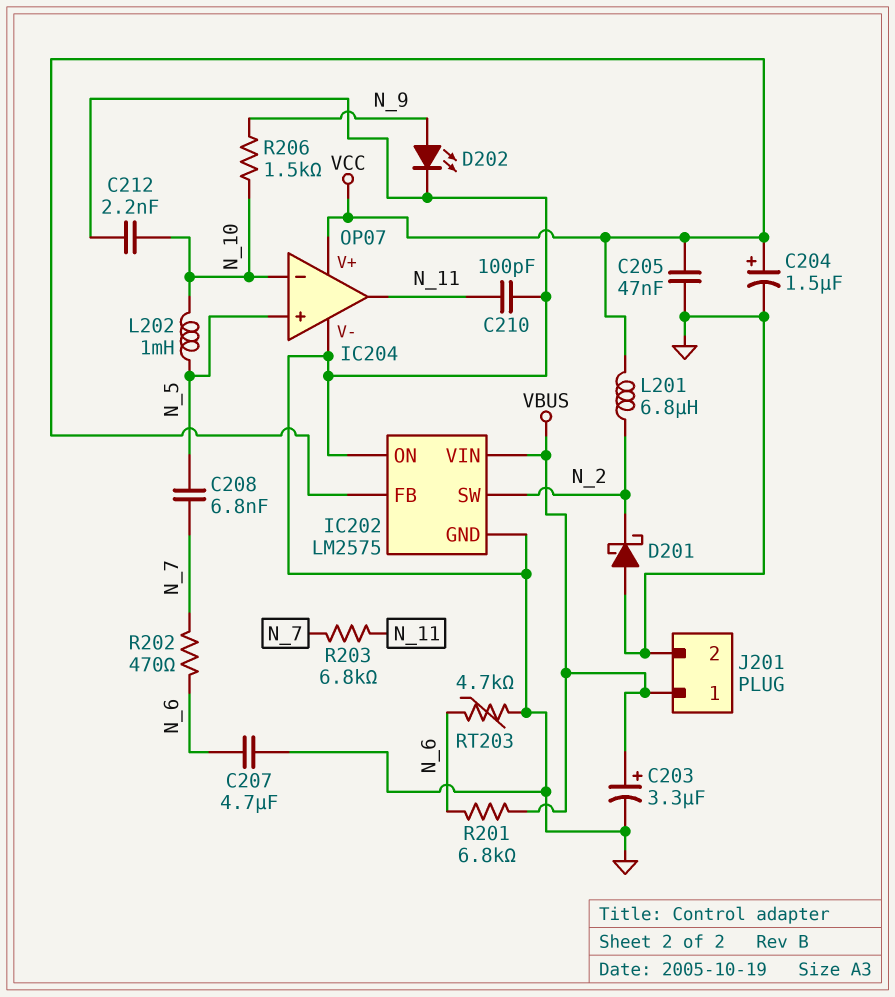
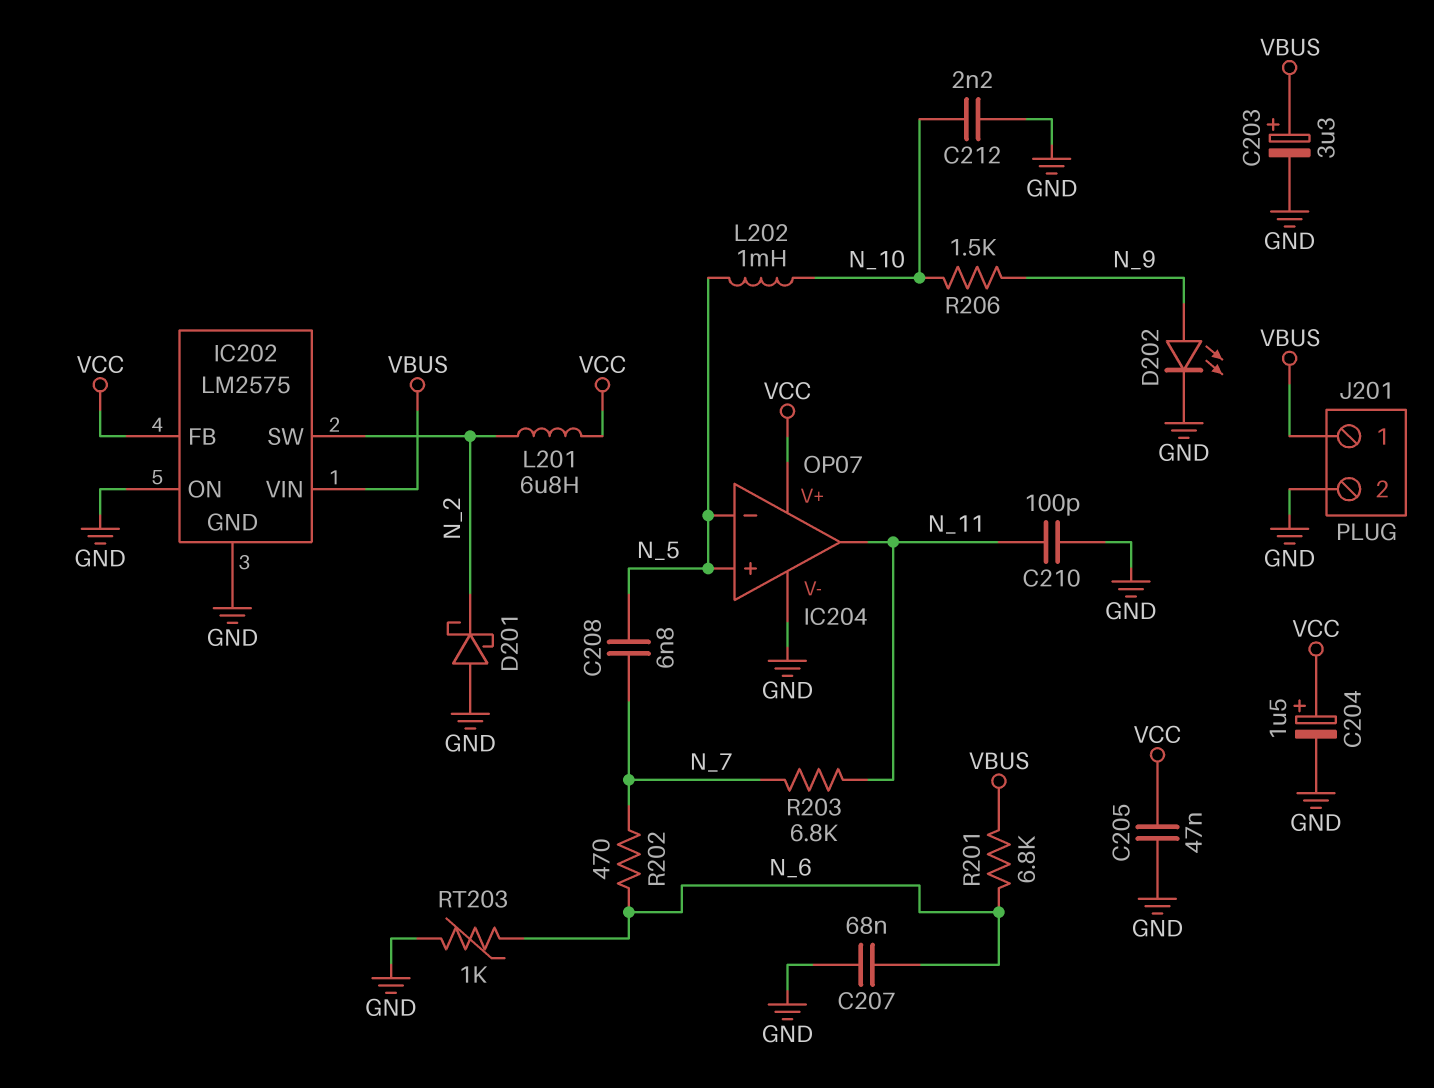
C207: 4.7uF (GND, N_6) -> 68nF (GND, N_6)
IC204 pin in-: N_10 -> N_5
RT203: 4.7k (GND, N_6) -> 1k (GND, N_6)

